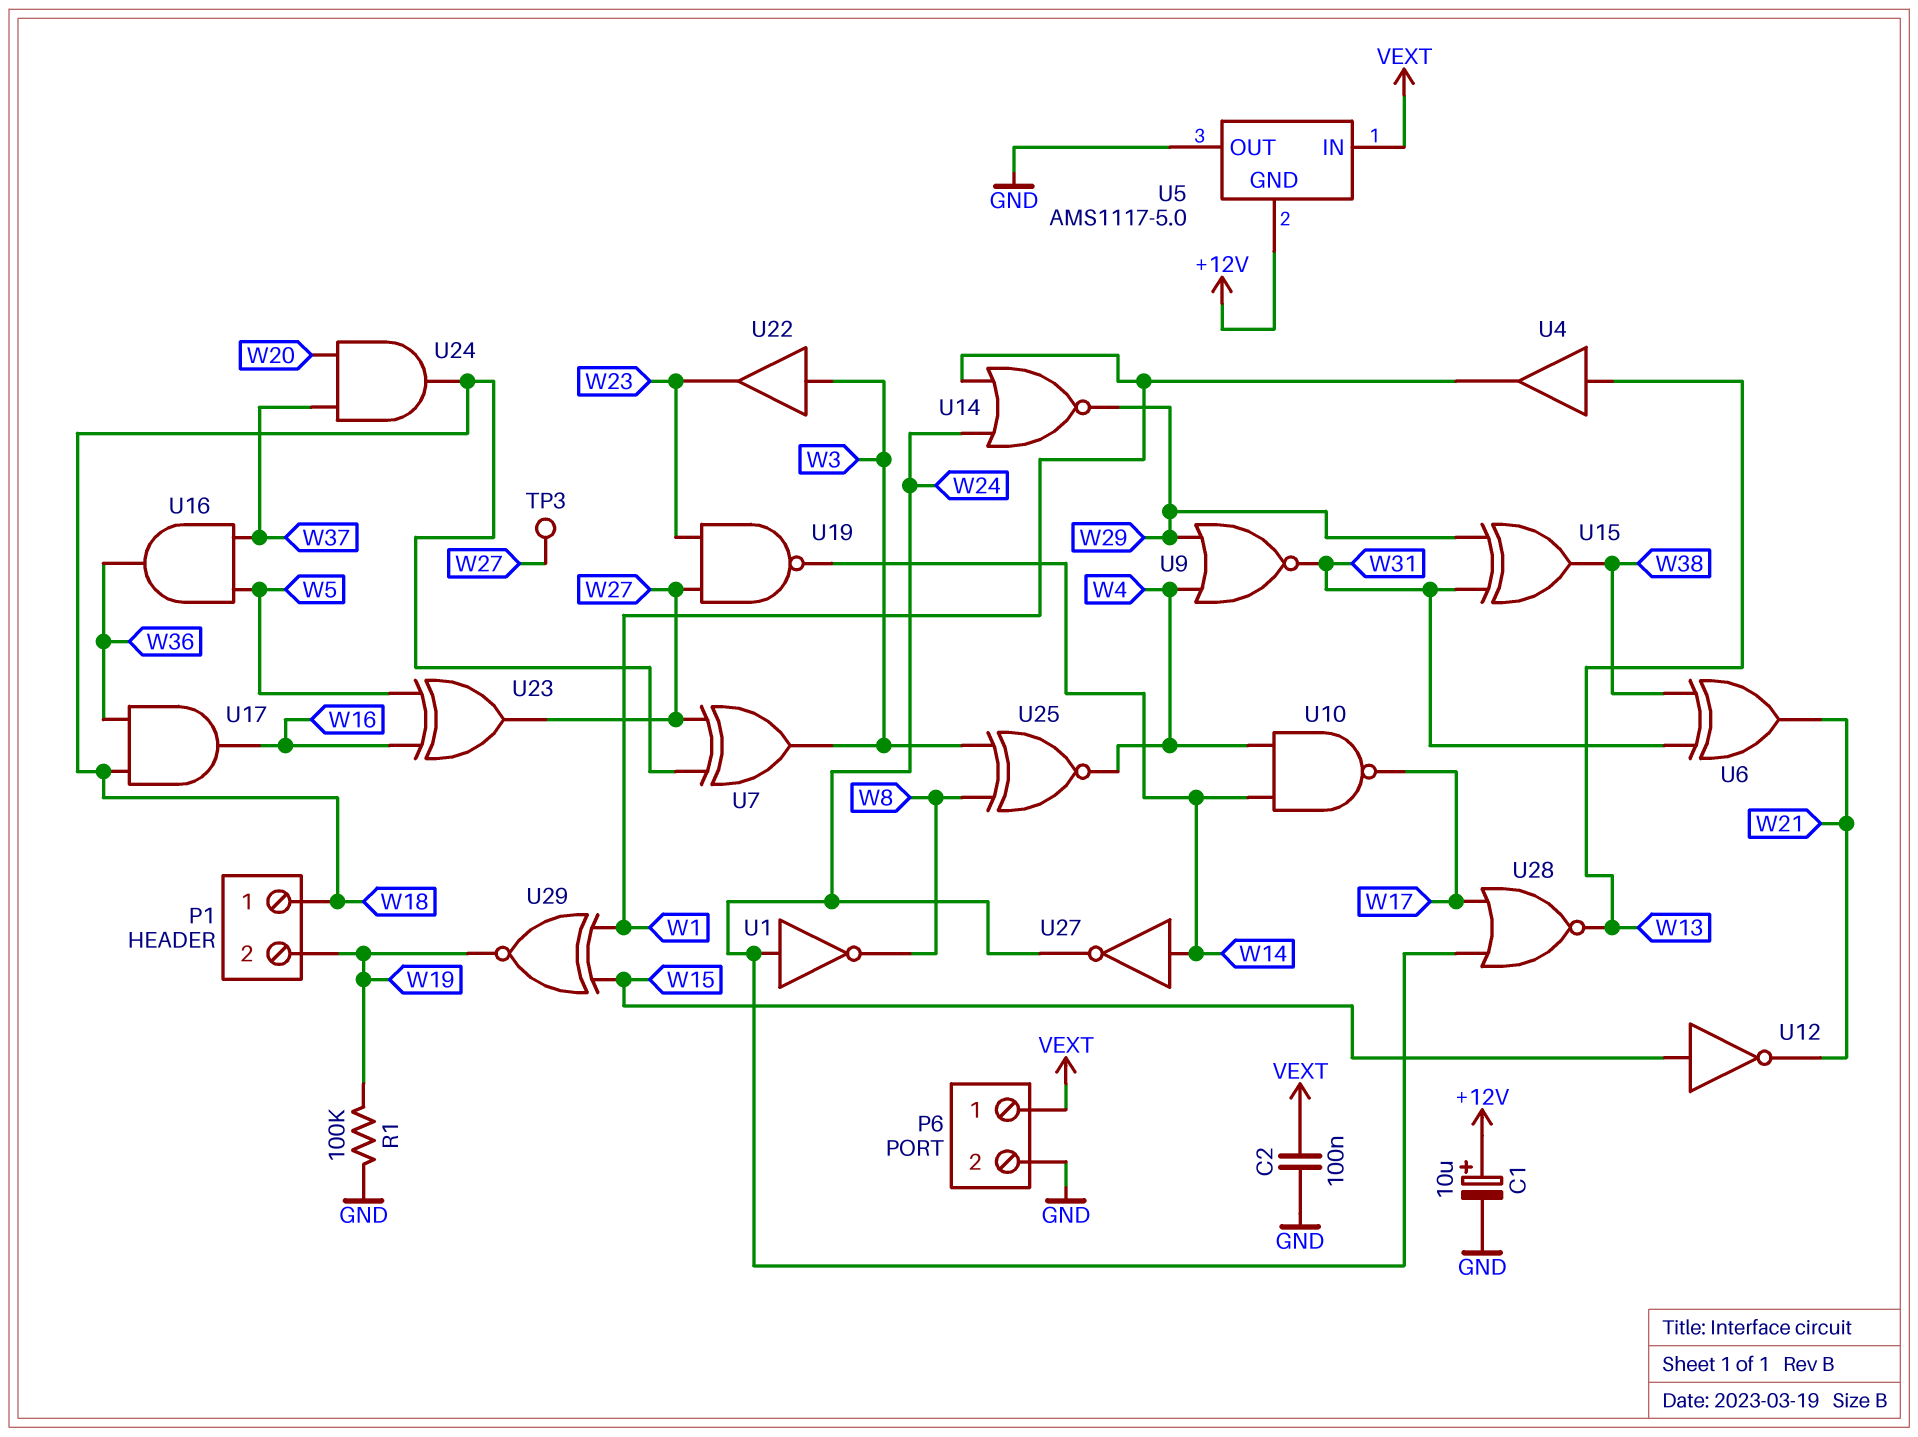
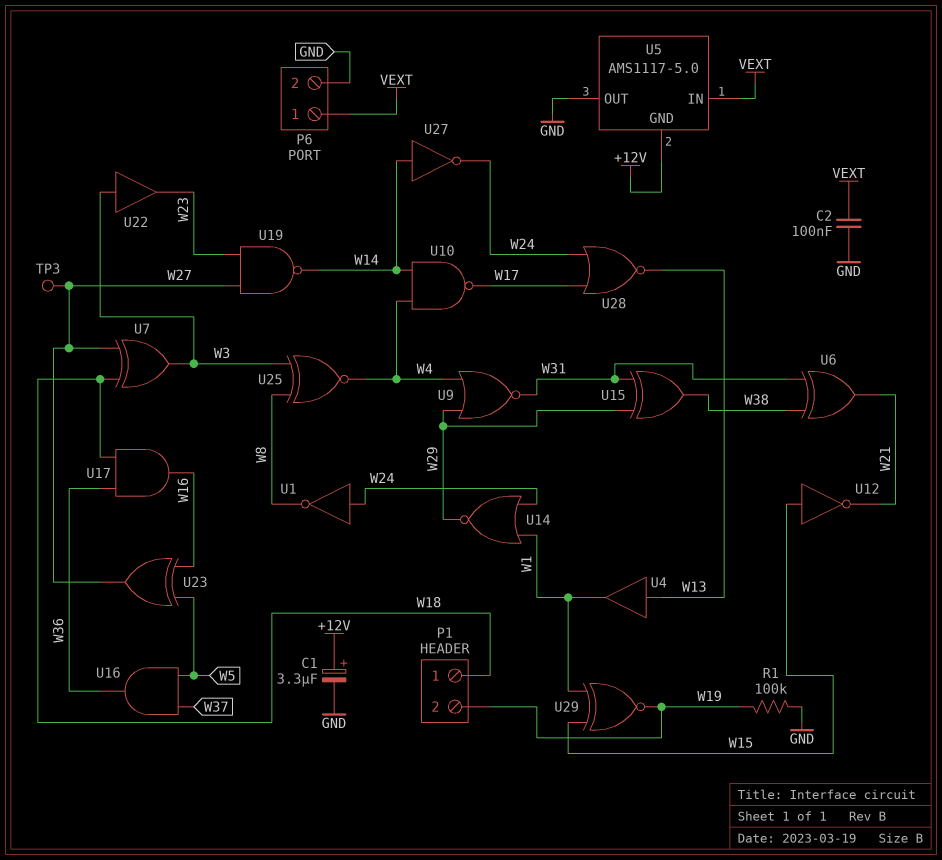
C1: 10uF (plus +12V, minus GND) -> 3.3uF (plus +12V, minus GND)
U24: AND (in W20, in W37, out W18) -> none

